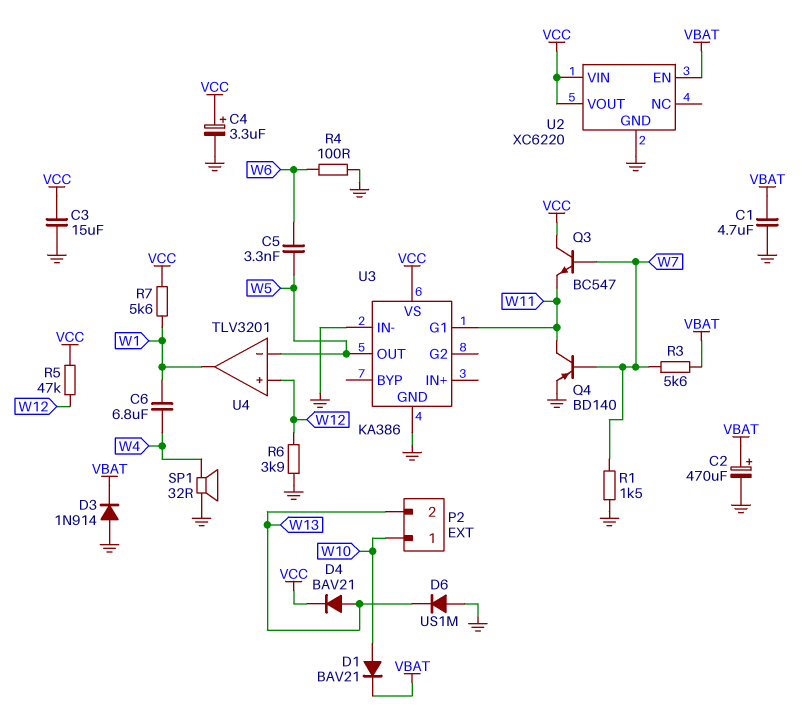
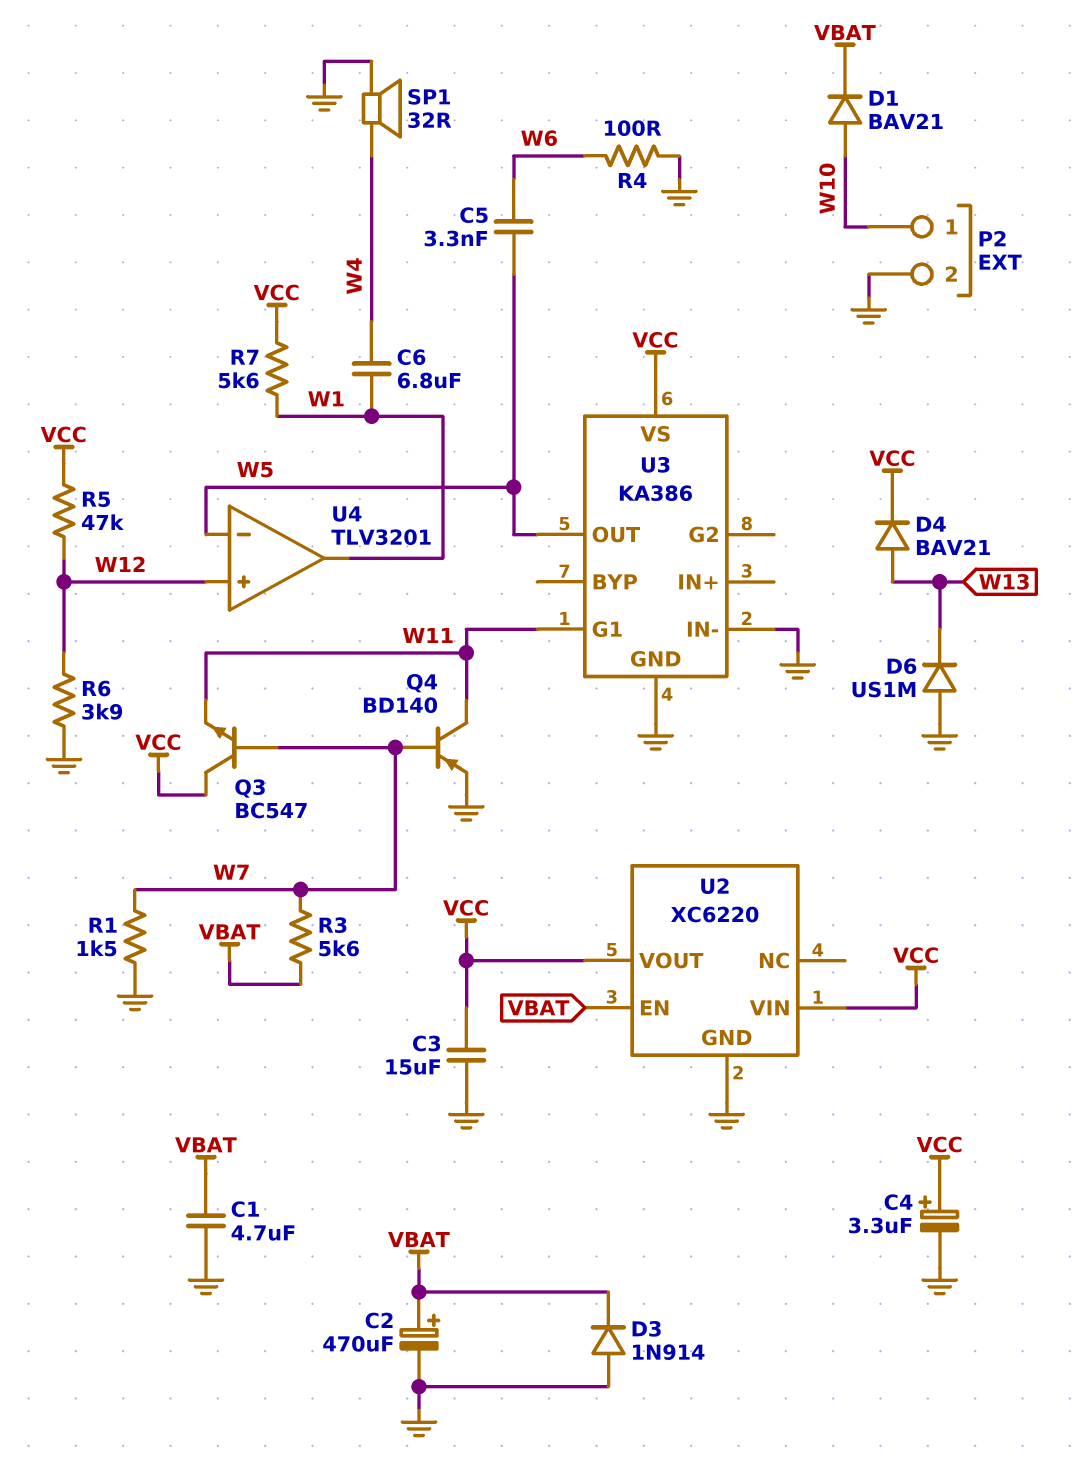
P2 pin 2: W13 -> GND

